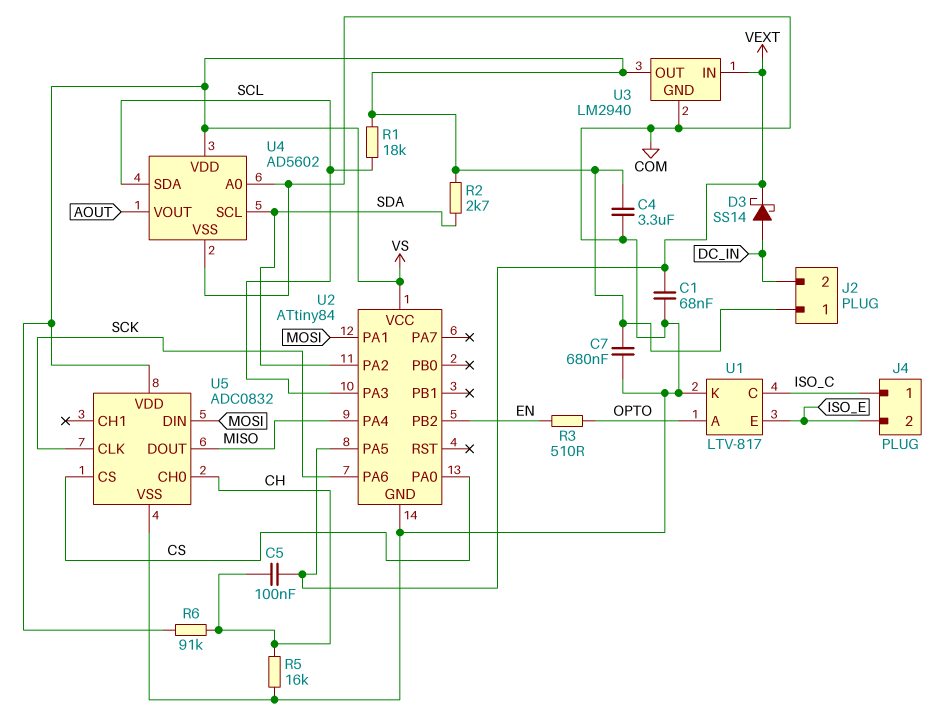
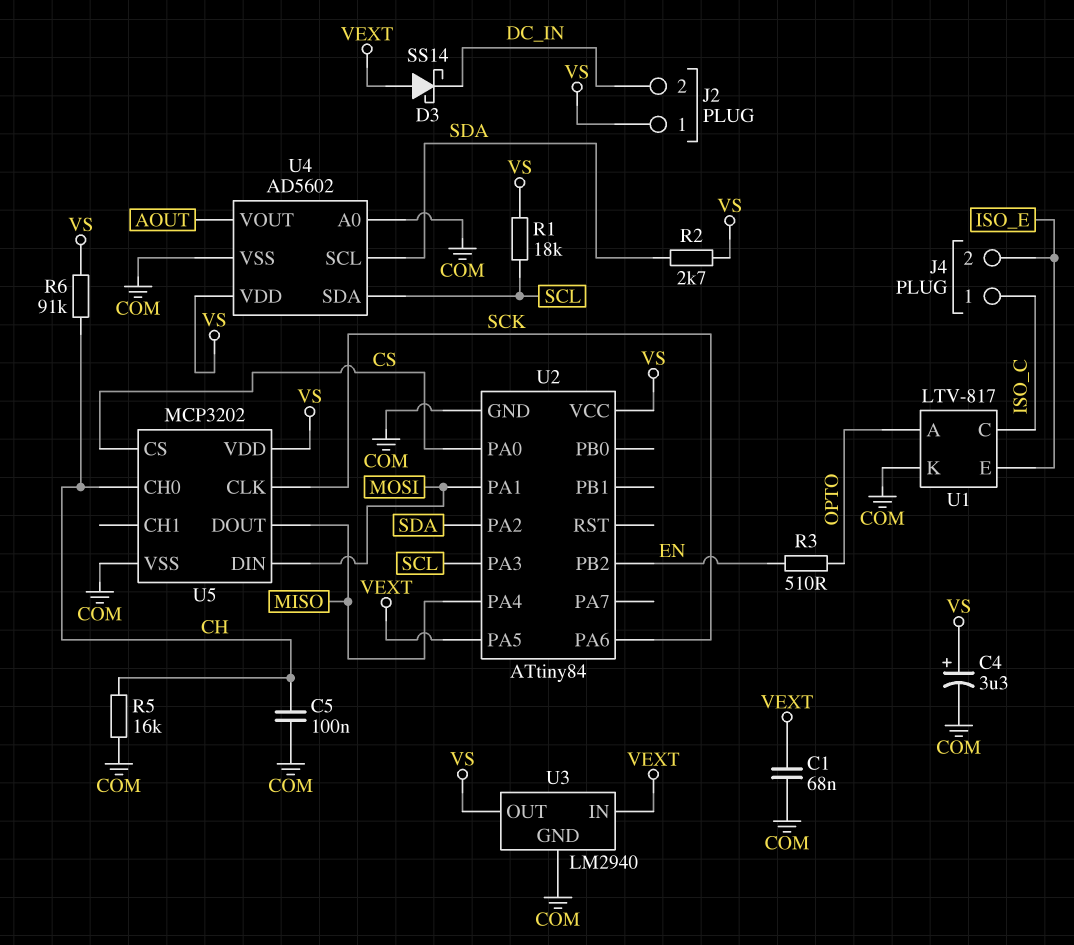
C4: 3.3uF (COM, VS) -> 3.3uF (plus VS, minus COM)
C5: 100nF (CH, VEXT) -> 100nF (CH, COM)
C7: 680nF (COM, VS) -> none
D3: schottky SS14 (A DC_IN, K VEXT) -> schottky SS14 (A VEXT, K DC_IN)
U5: ADC0832 -> MCP3202

